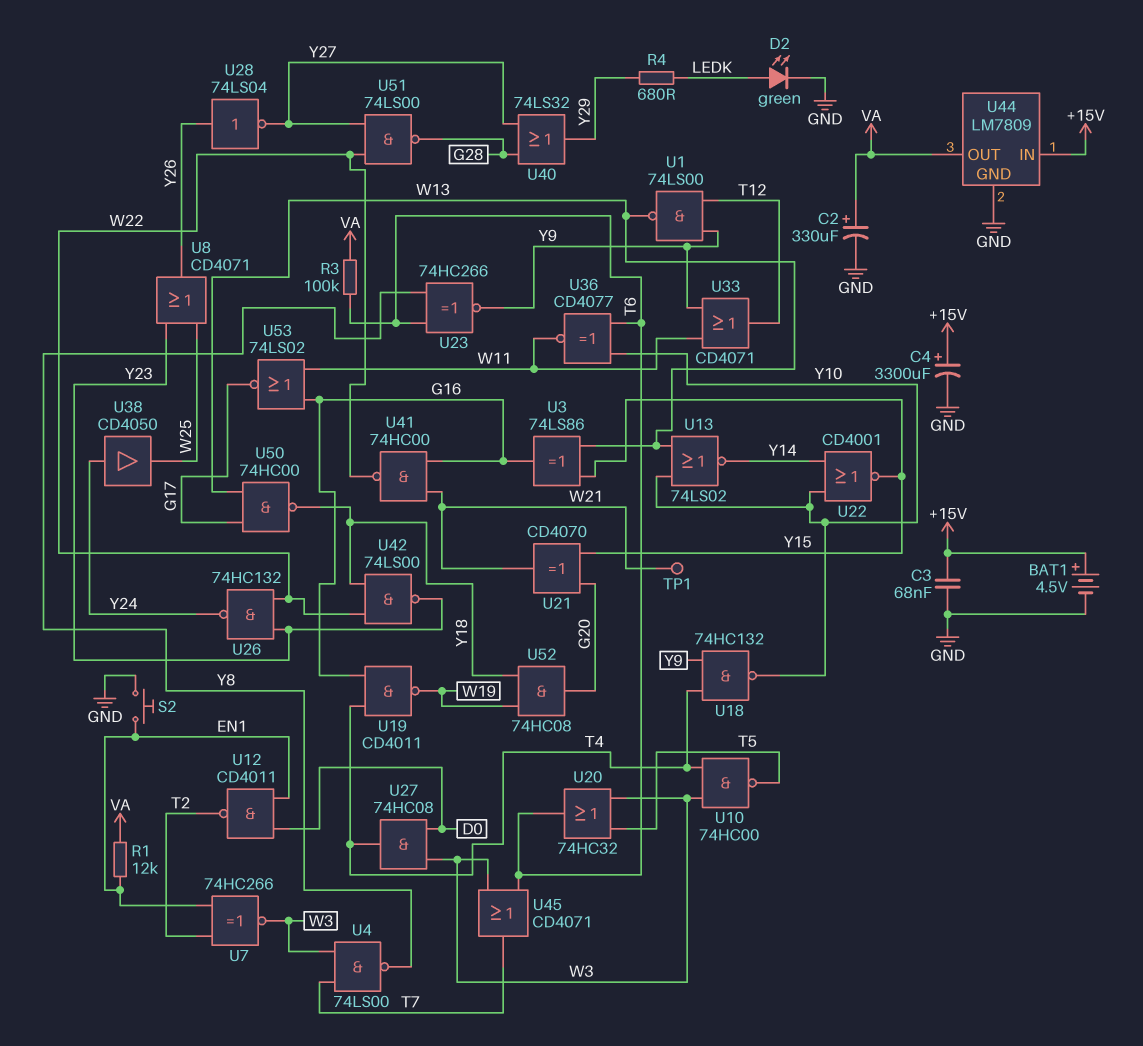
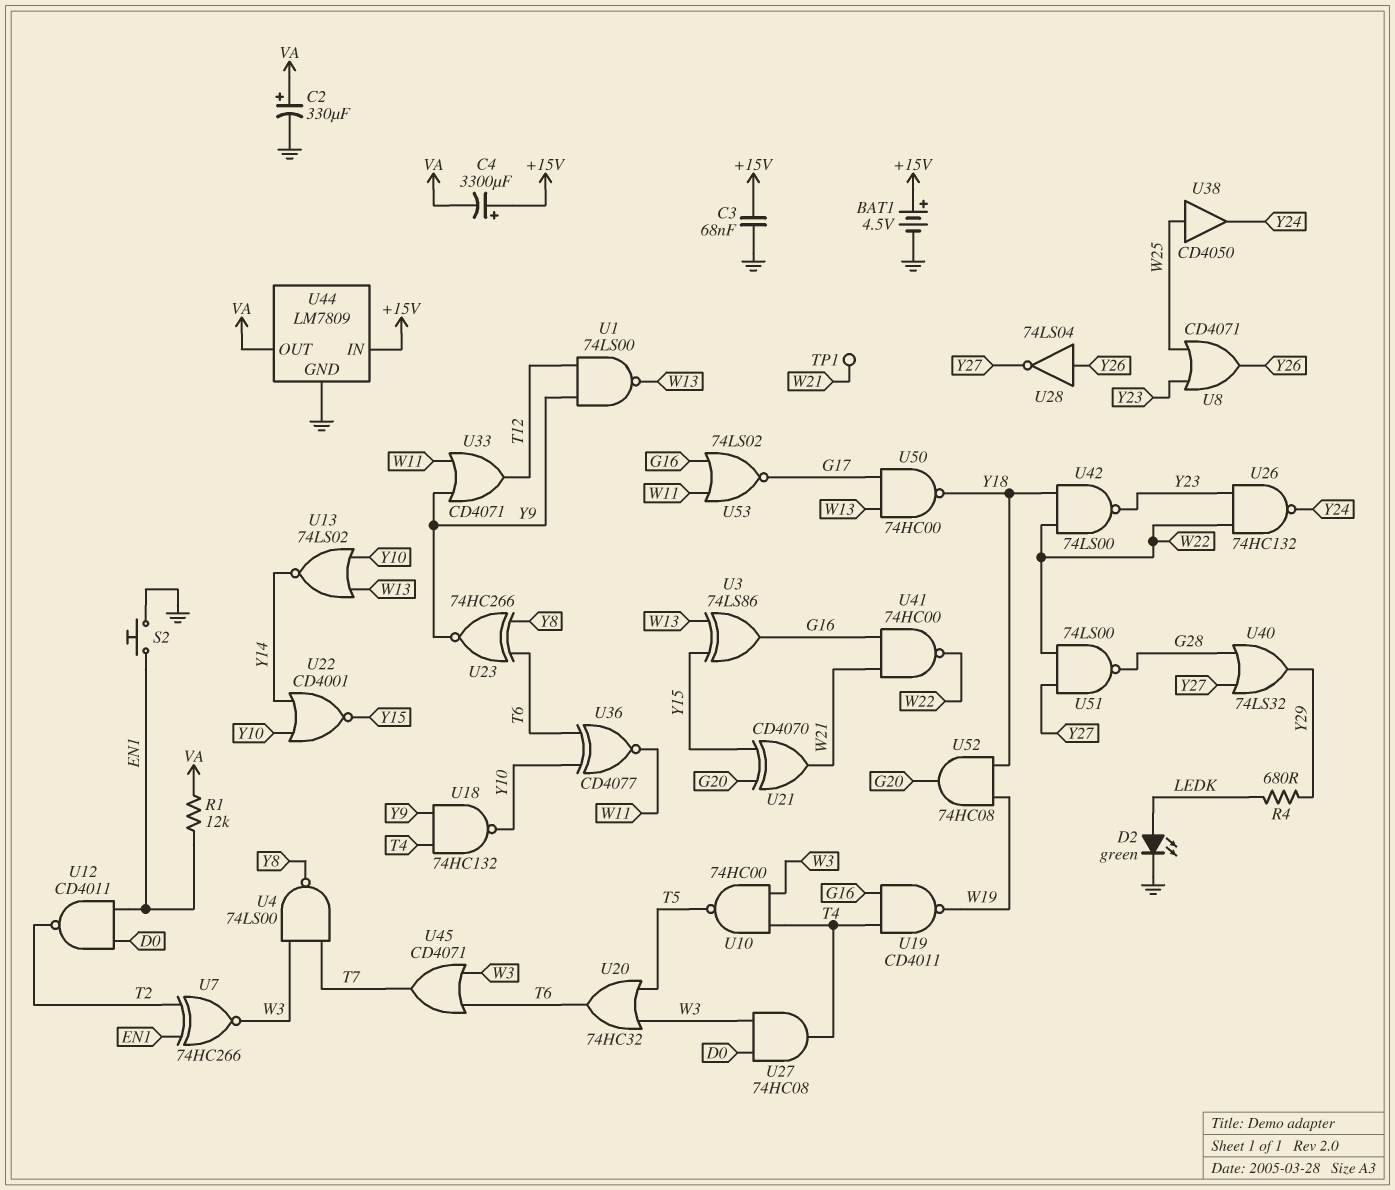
C4: 3300uF (plus +15V, minus GND) -> 3300uF (plus +15V, minus VA)
R3: 100k (T6, VA) -> none
U38: buffer CD4050 (in Y24, out W25) -> buffer CD4050 (in W25, out Y24)

